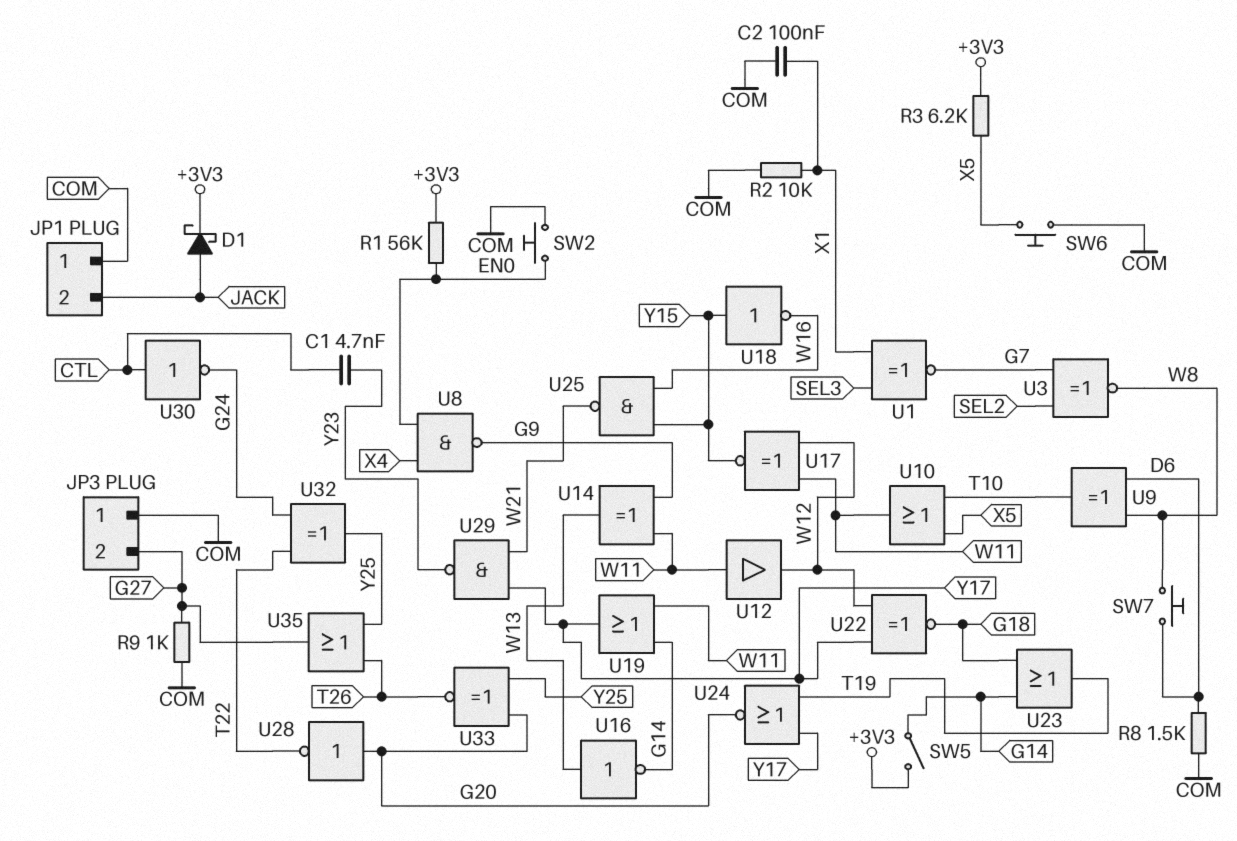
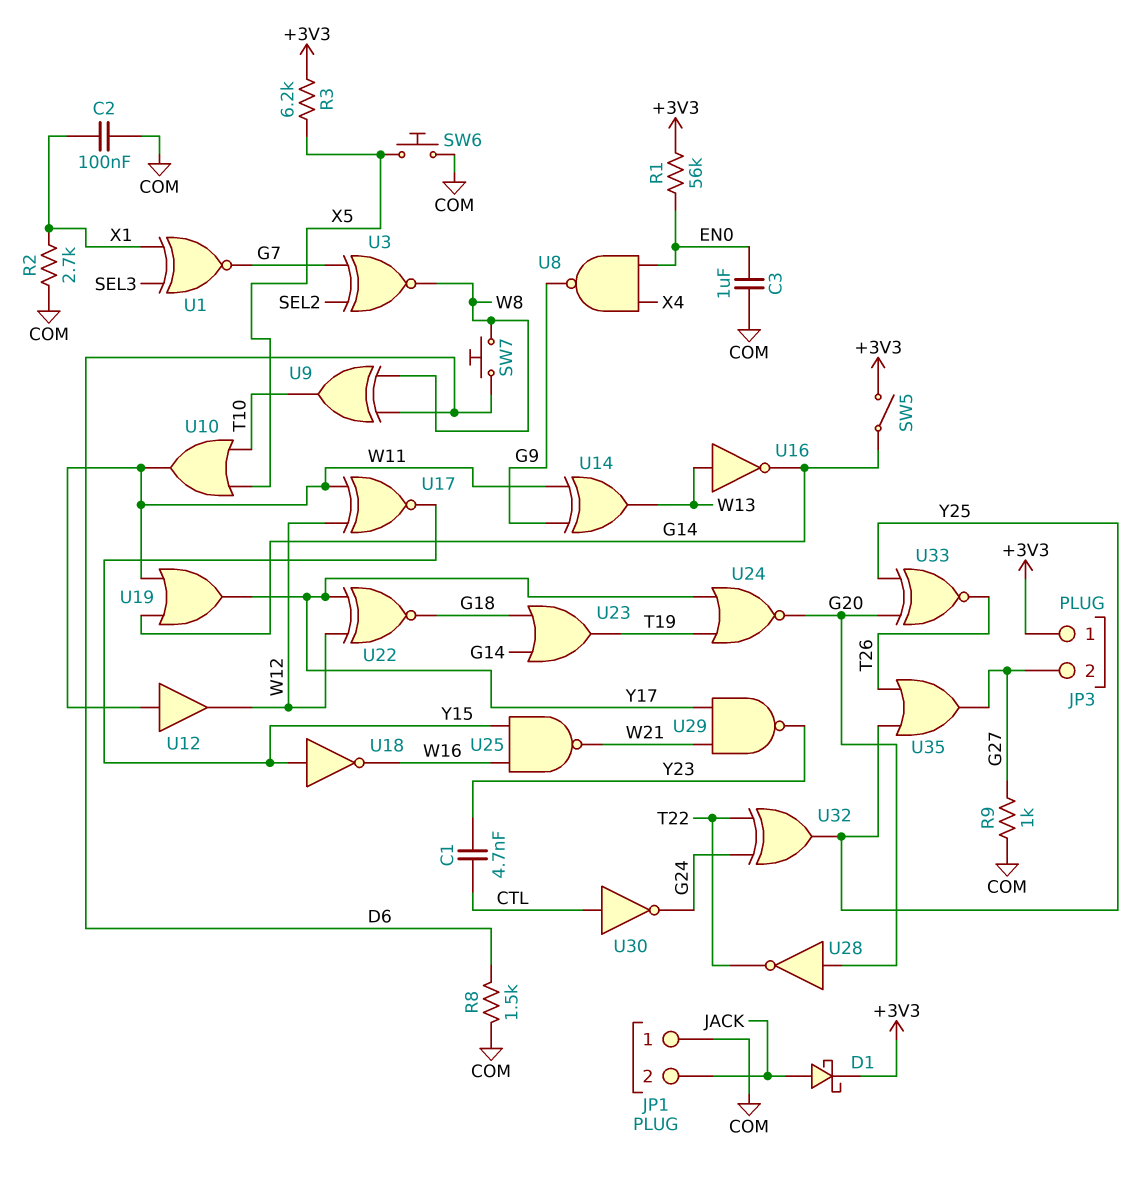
C3: none -> 1uF (COM, EN0)
JP3 pin 1: COM -> +3V3
R2: 10k (COM, X1) -> 2.7k (COM, X1)
SW2: button (COM, EN0) -> none

